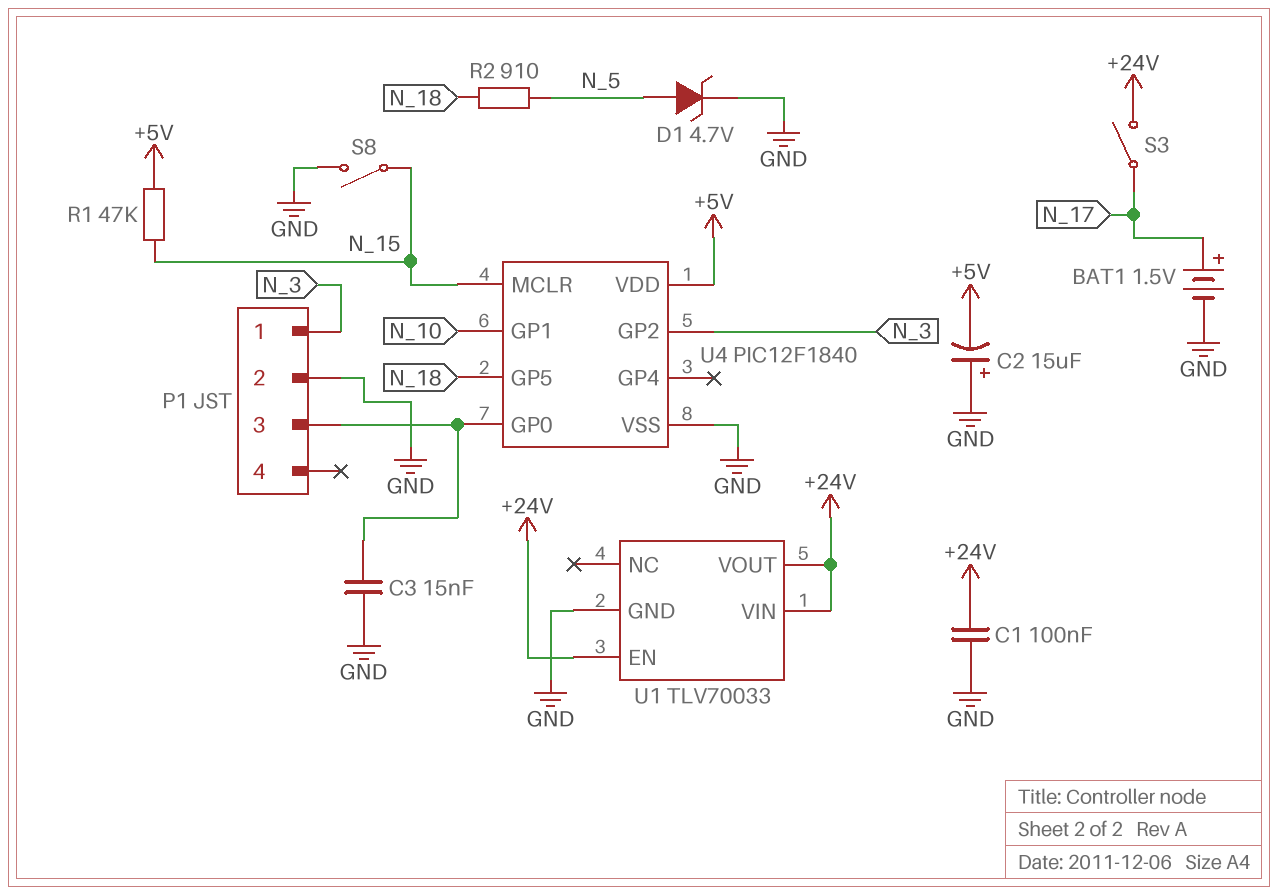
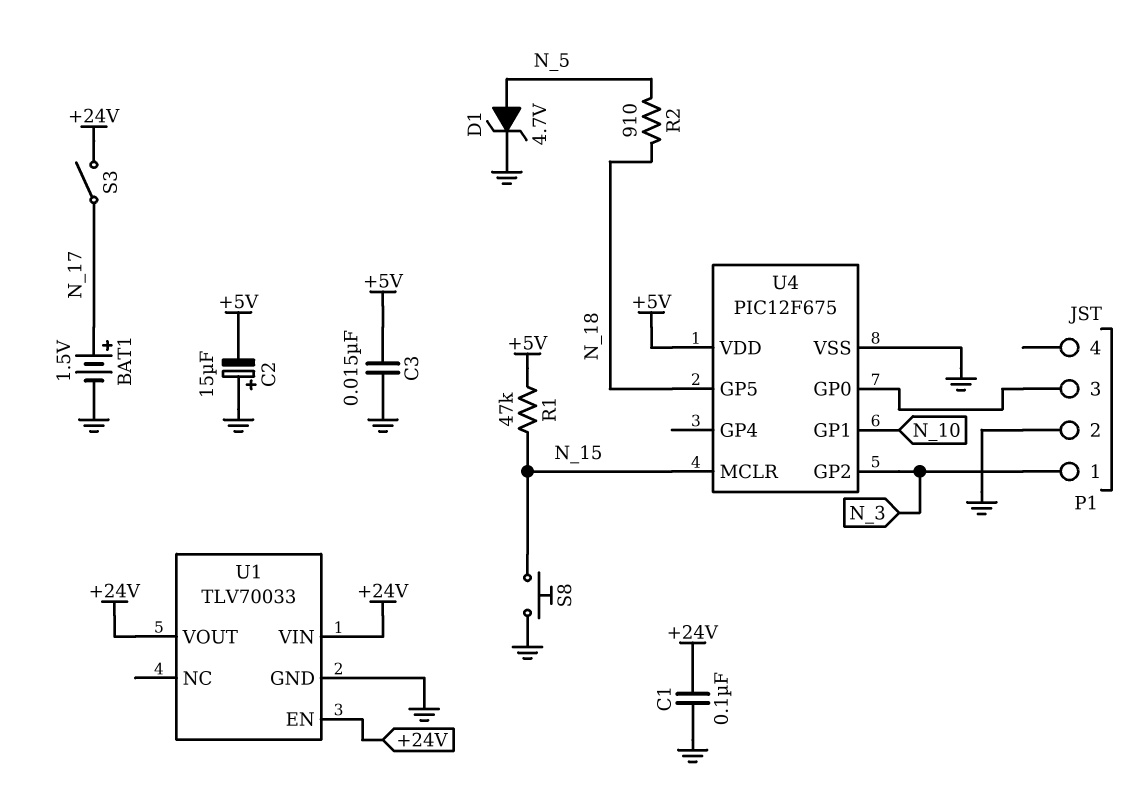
C3: 15nF (GND, P1/3) -> 15nF (+5V, GND)
S8: switch (GND, N_15) -> button (GND, N_15)
U4: PIC12F1840 -> PIC12F675

